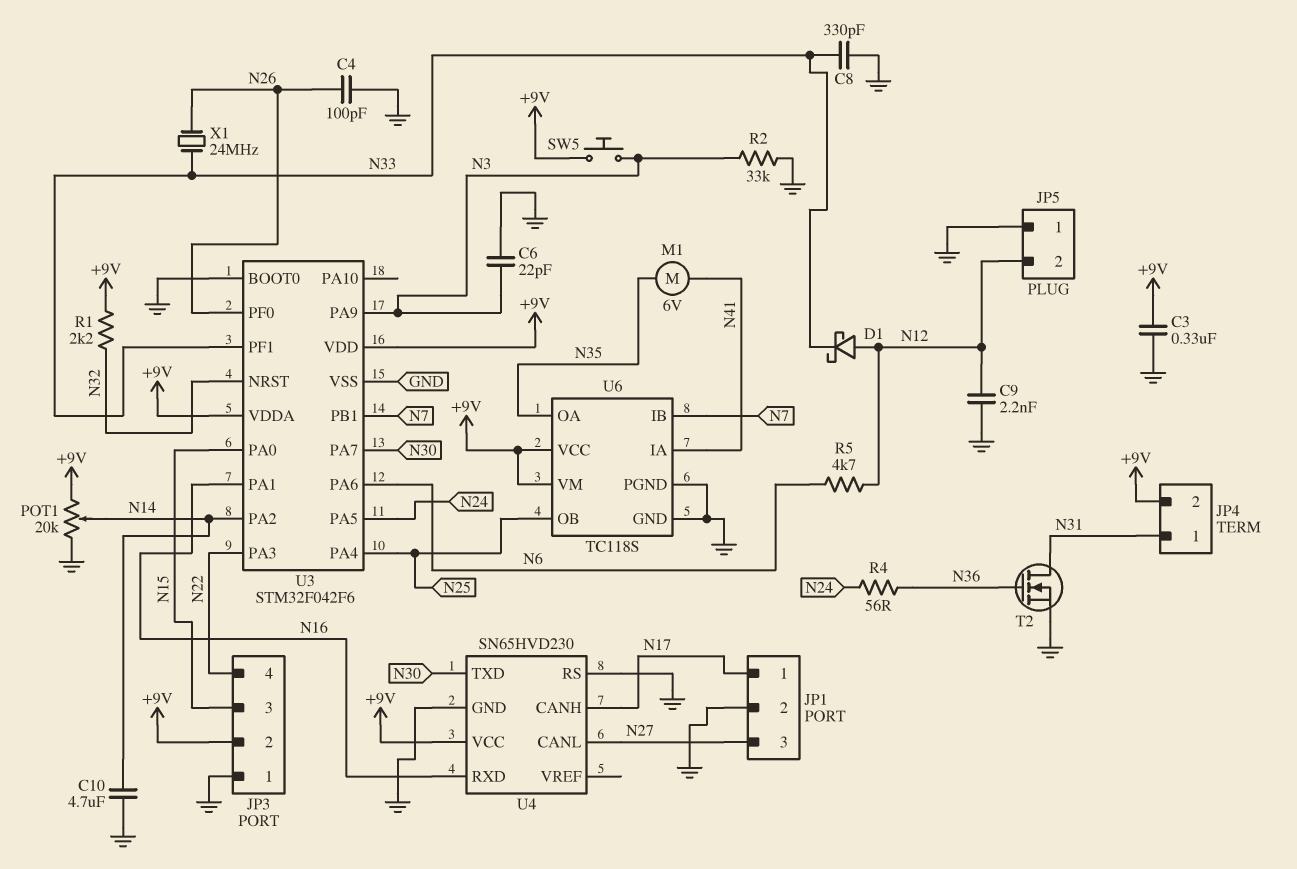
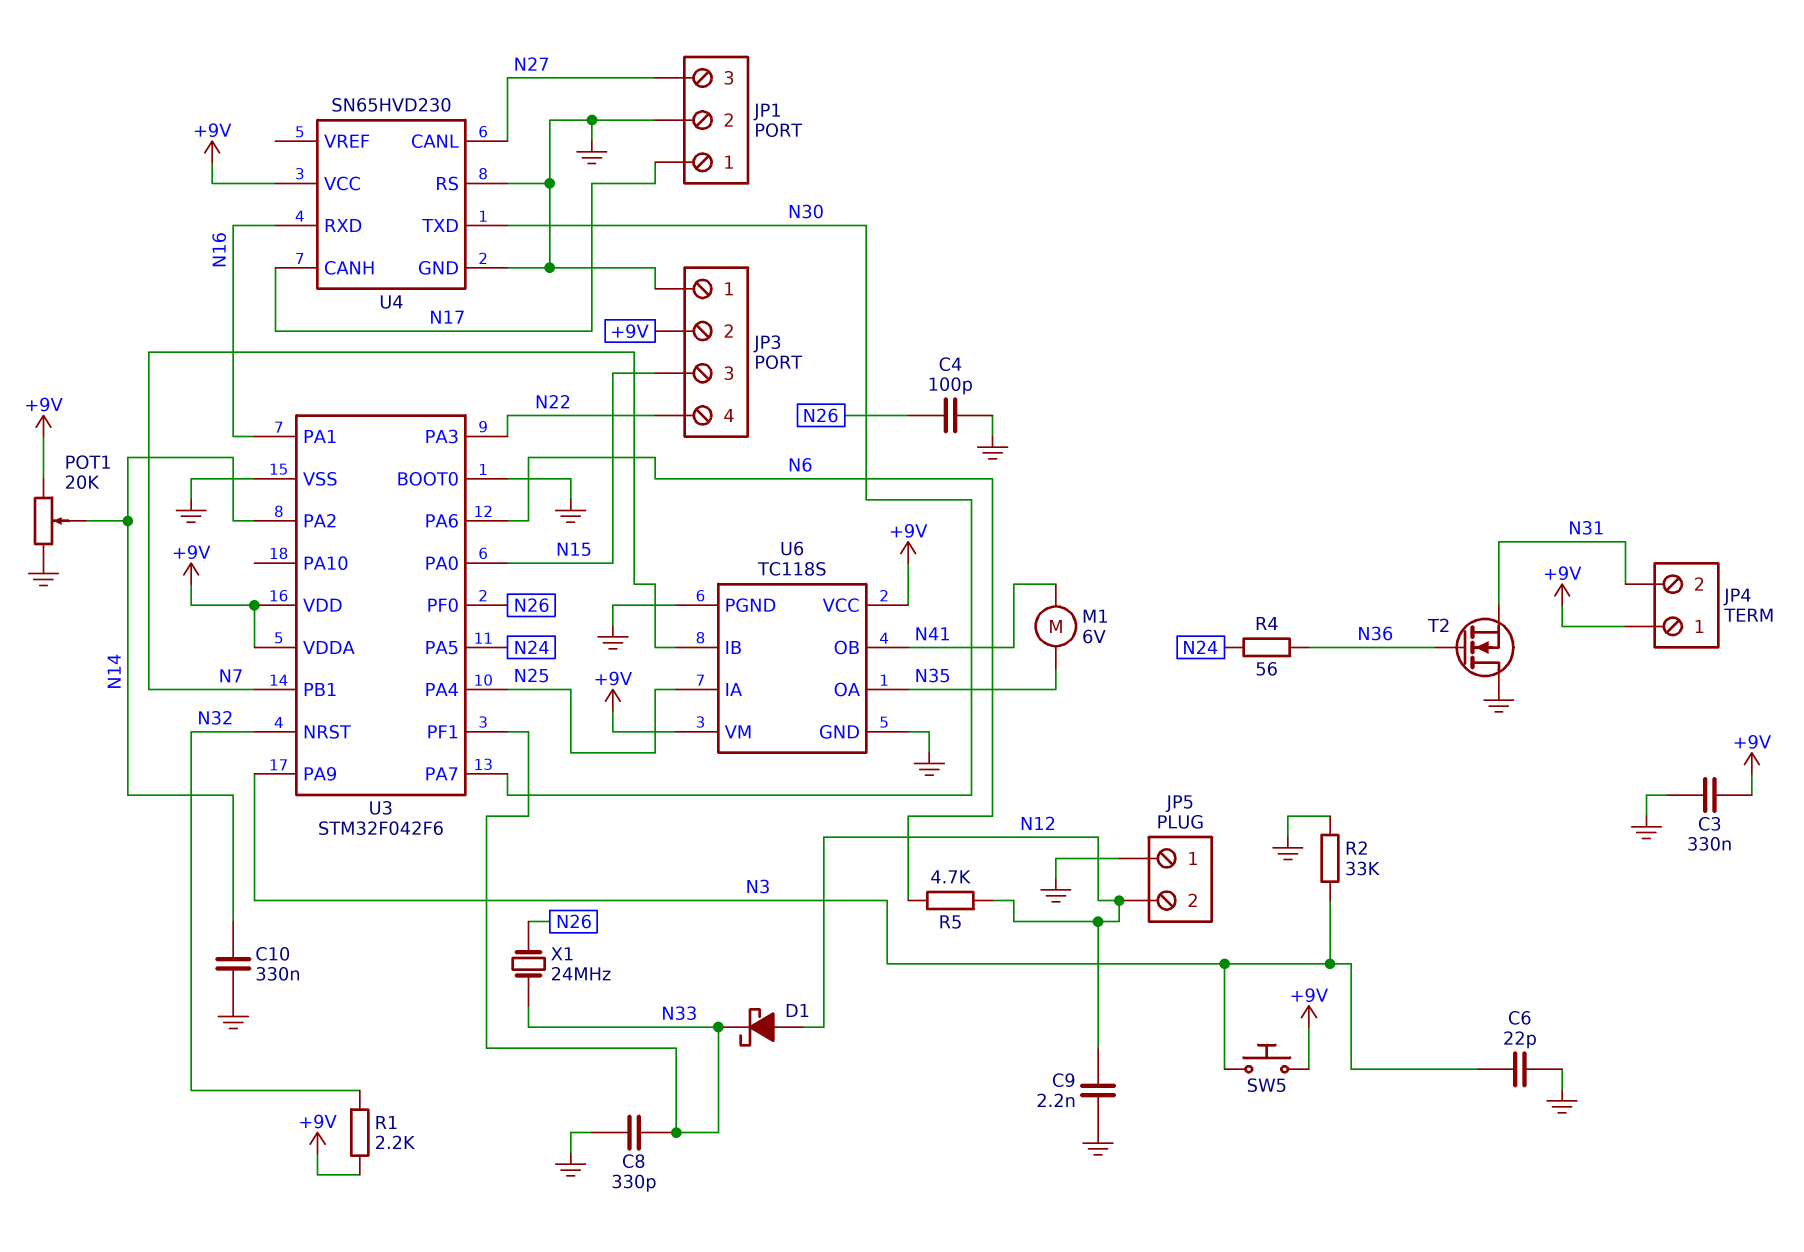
C10: 4.7uF (GND, N14) -> 330nF (GND, N14)
JP4 pin 1: N31 -> +9V
JP4 pin 2: +9V -> N31
T2: NMOS (G N36, D N31, S GND) -> NMOS (G N36, D GND, S N31)
U6 pin IA: N41 -> N25
U6 pin OB: N25 -> N41

